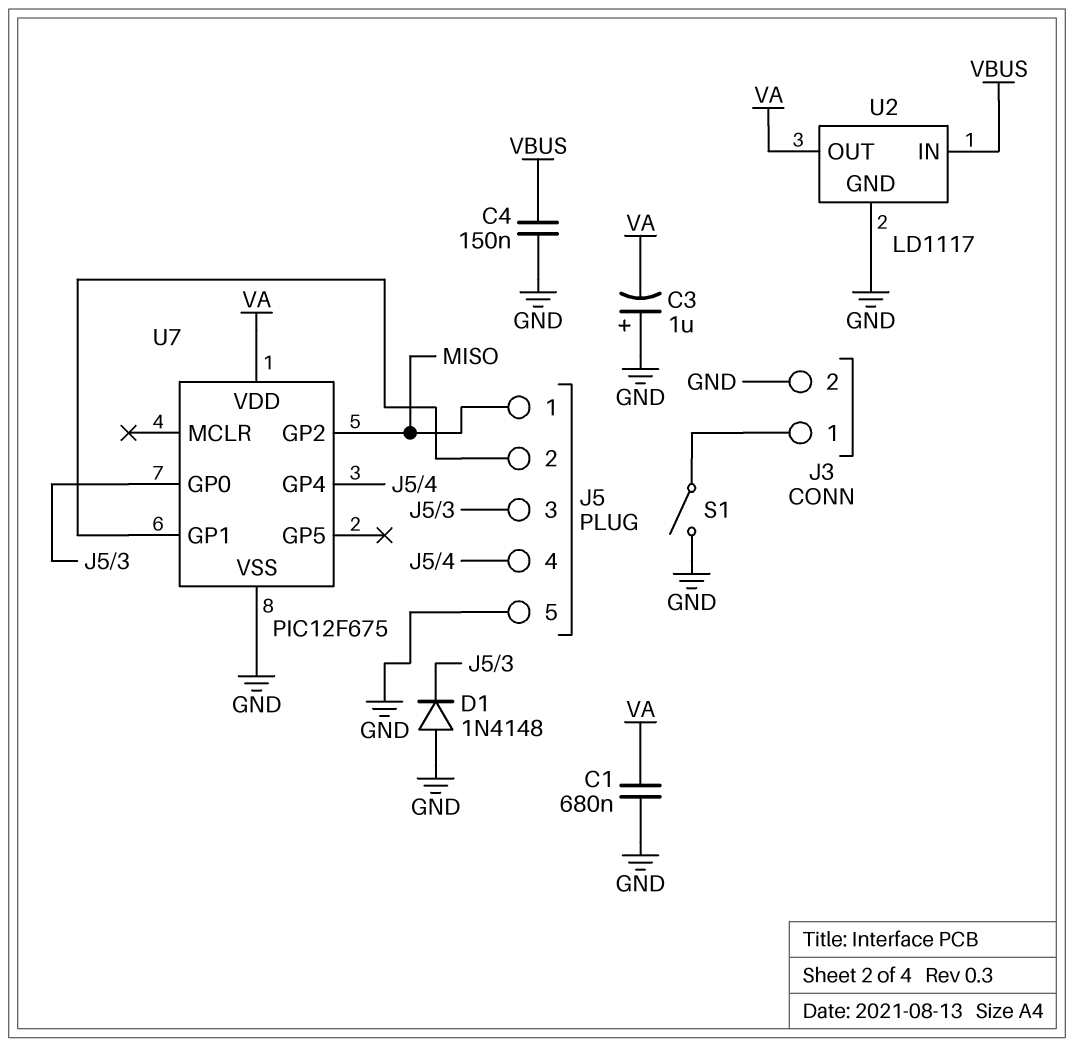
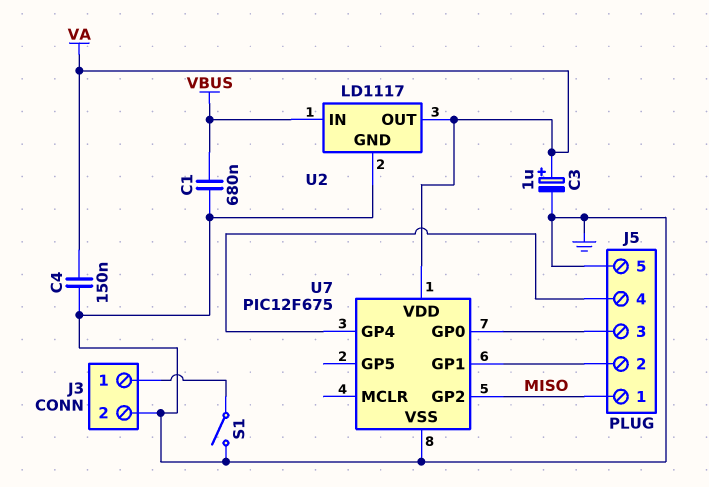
C1: 680nF (GND, VA) -> 680nF (GND, VBUS)
C3: 1uF (plus GND, minus VA) -> 1uF (plus VA, minus GND)
C4: 150nF (GND, VBUS) -> 150nF (GND, VA)
D1: diode 1N4148 (A GND, K J5/3) -> none

